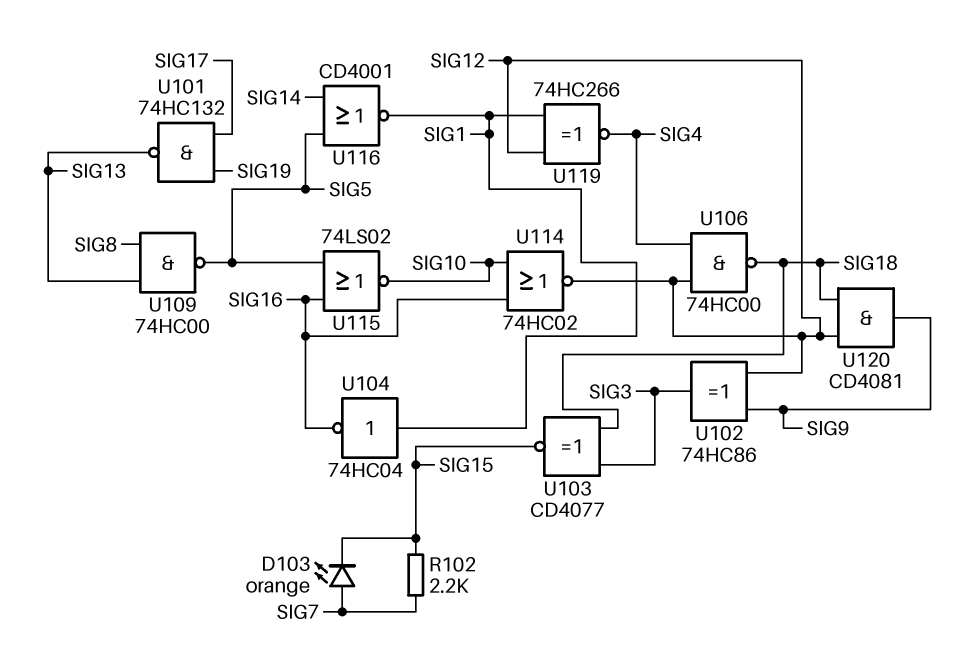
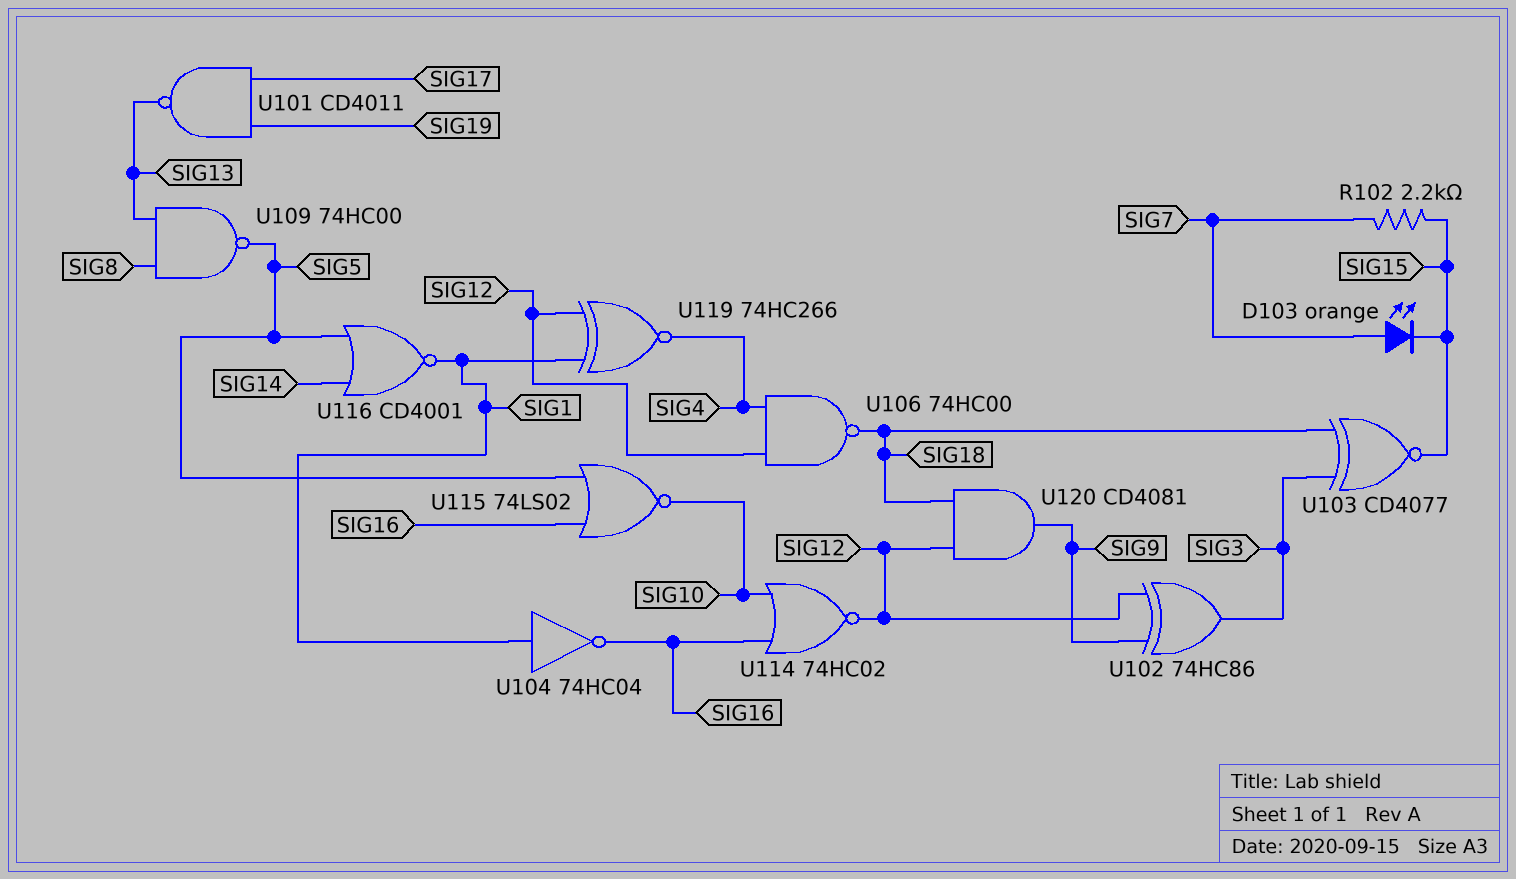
U101: NAND 74HC132 (in SIG17, in SIG19, out SIG13) -> NAND CD4011 (in SIG17, in SIG19, out SIG13)

